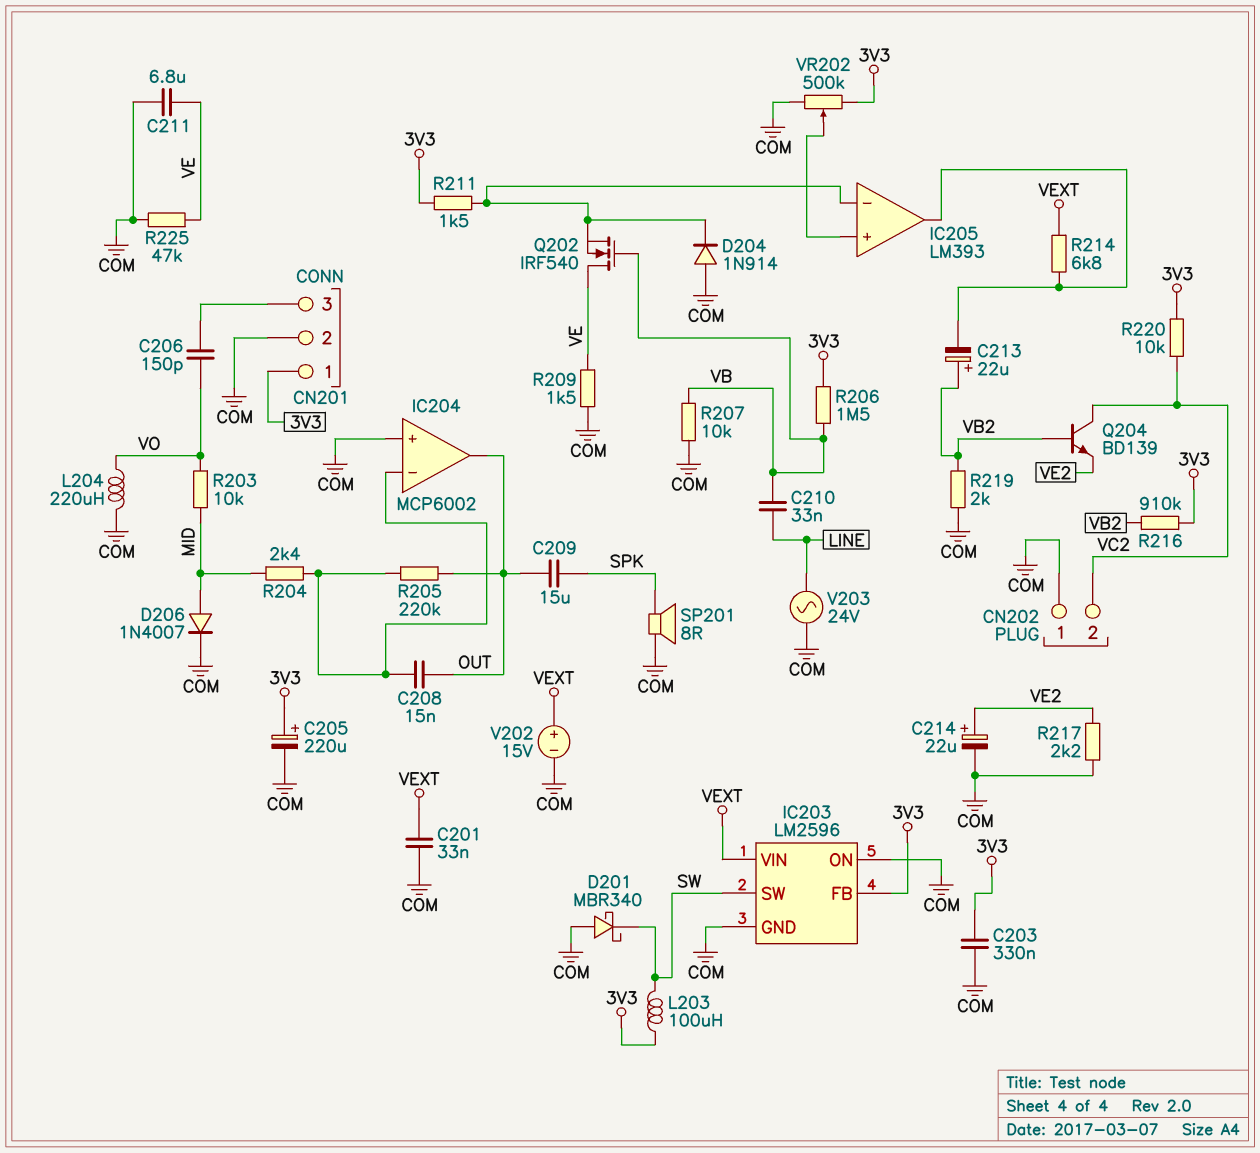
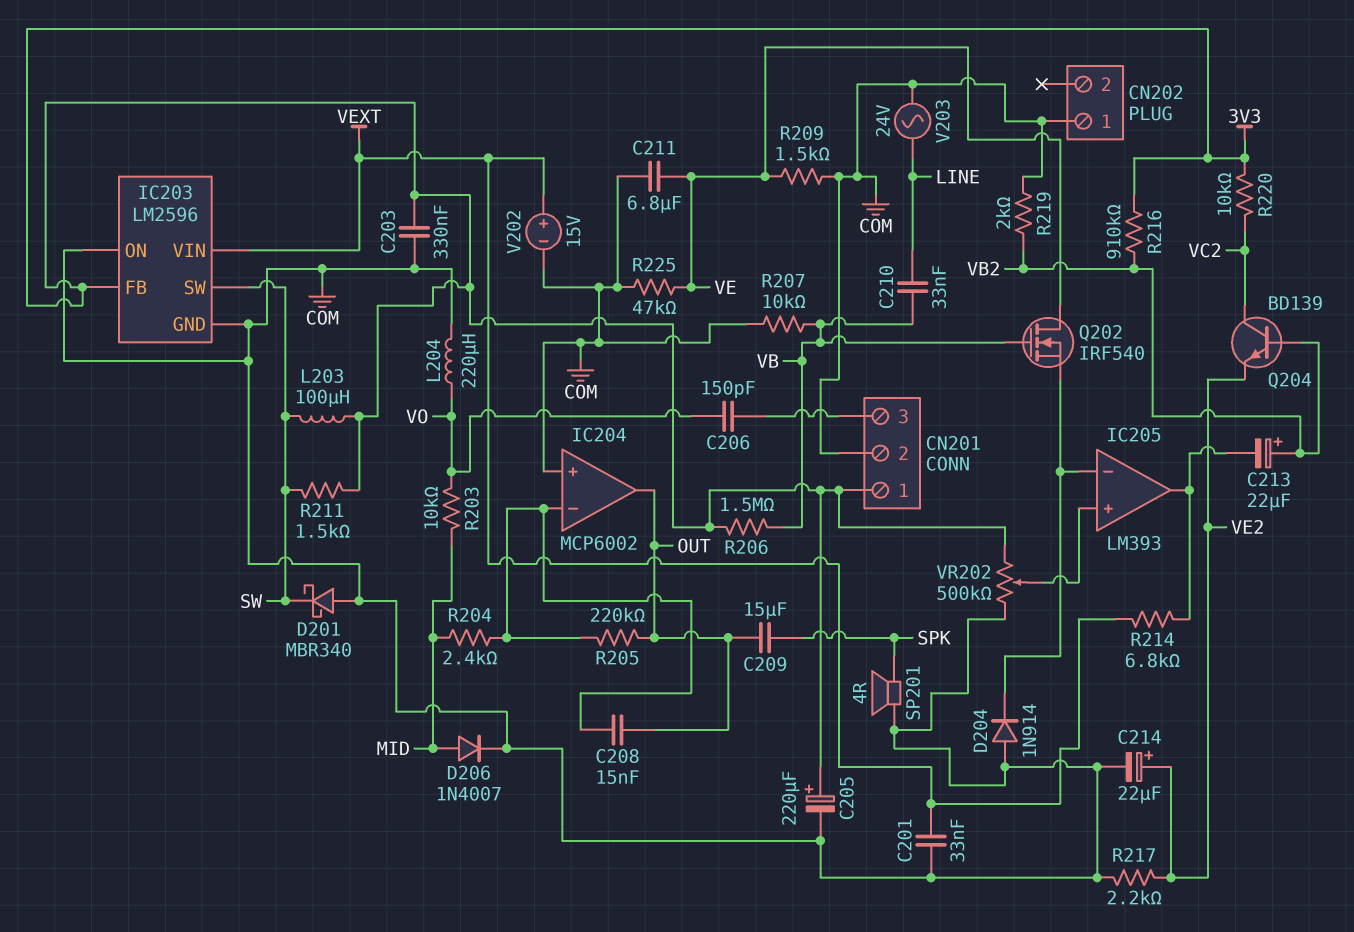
CN202 pin 2: VC2 -> none
R211: 1.5k (3V3, IC205/in-) -> 1.5k (3V3, SW)
SP201: speaker 8R (COM, SPK) -> speaker 4R (COM, SPK)

